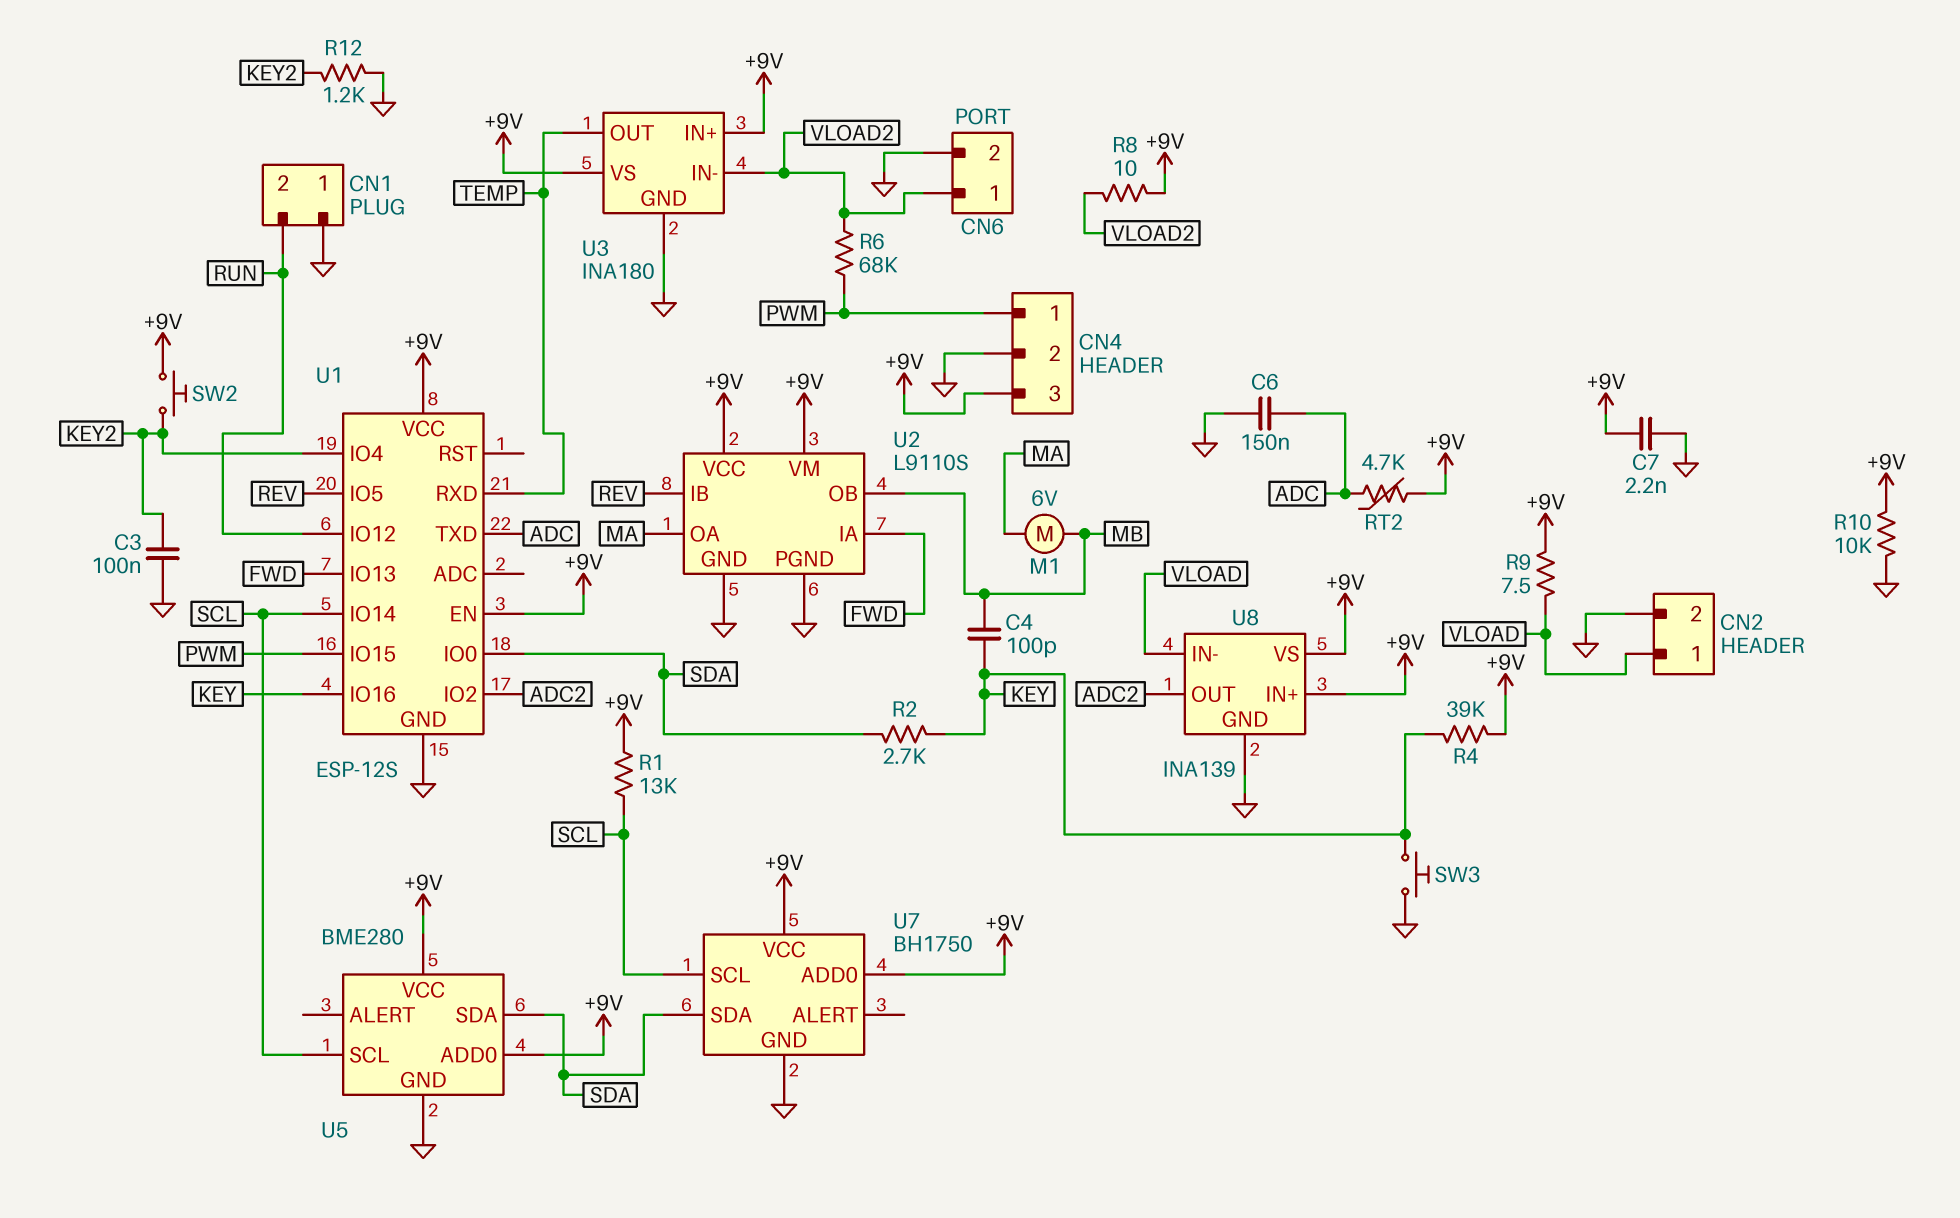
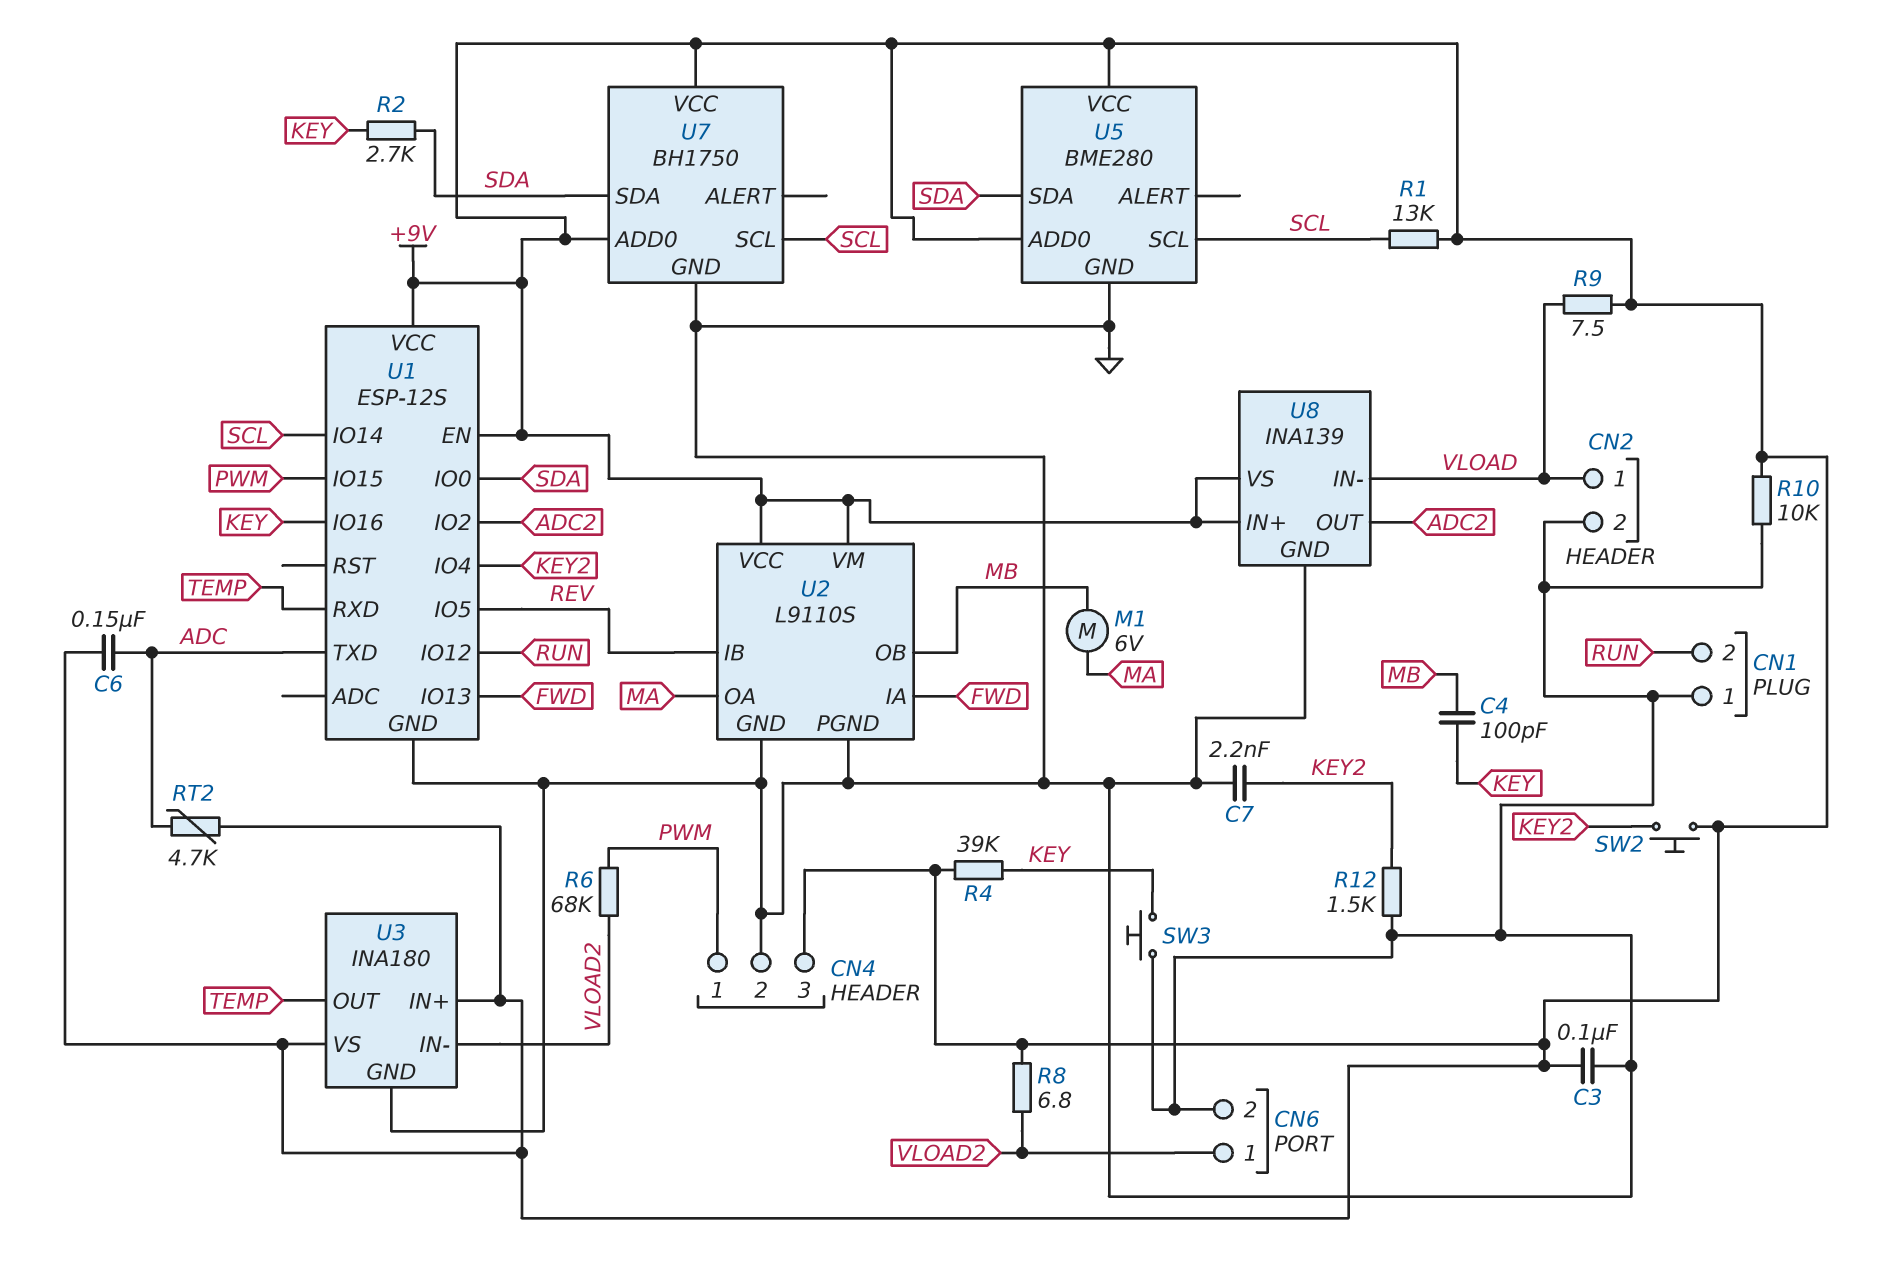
C3: 100nF (GND, KEY2) -> 100nF (+9V, GND)
C6: 150nF (ADC, GND) -> 150nF (+9V, ADC)
C7: 2.2nF (+9V, GND) -> 2.2nF (GND, KEY2)
R8: 10 (+9V, VLOAD2) -> 6.8 (+9V, VLOAD2)
R12: 1.2k (GND, KEY2) -> 1.5k (GND, KEY2)

